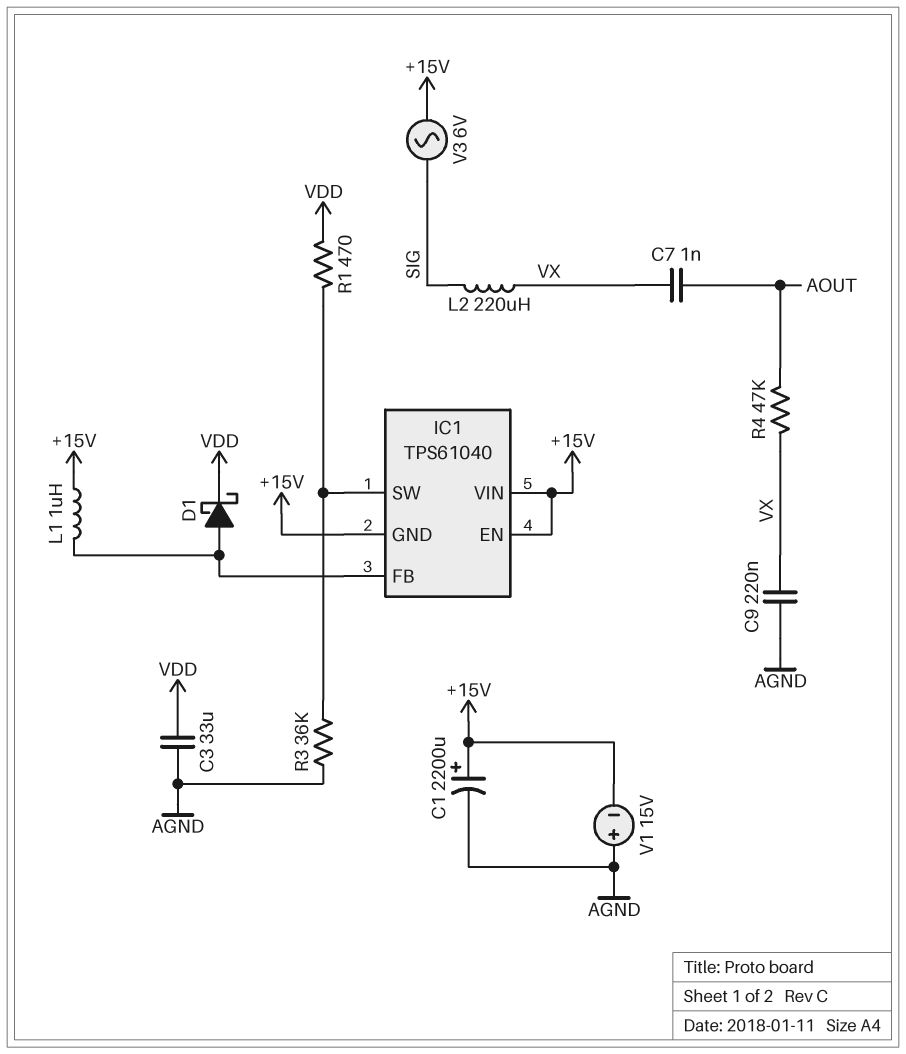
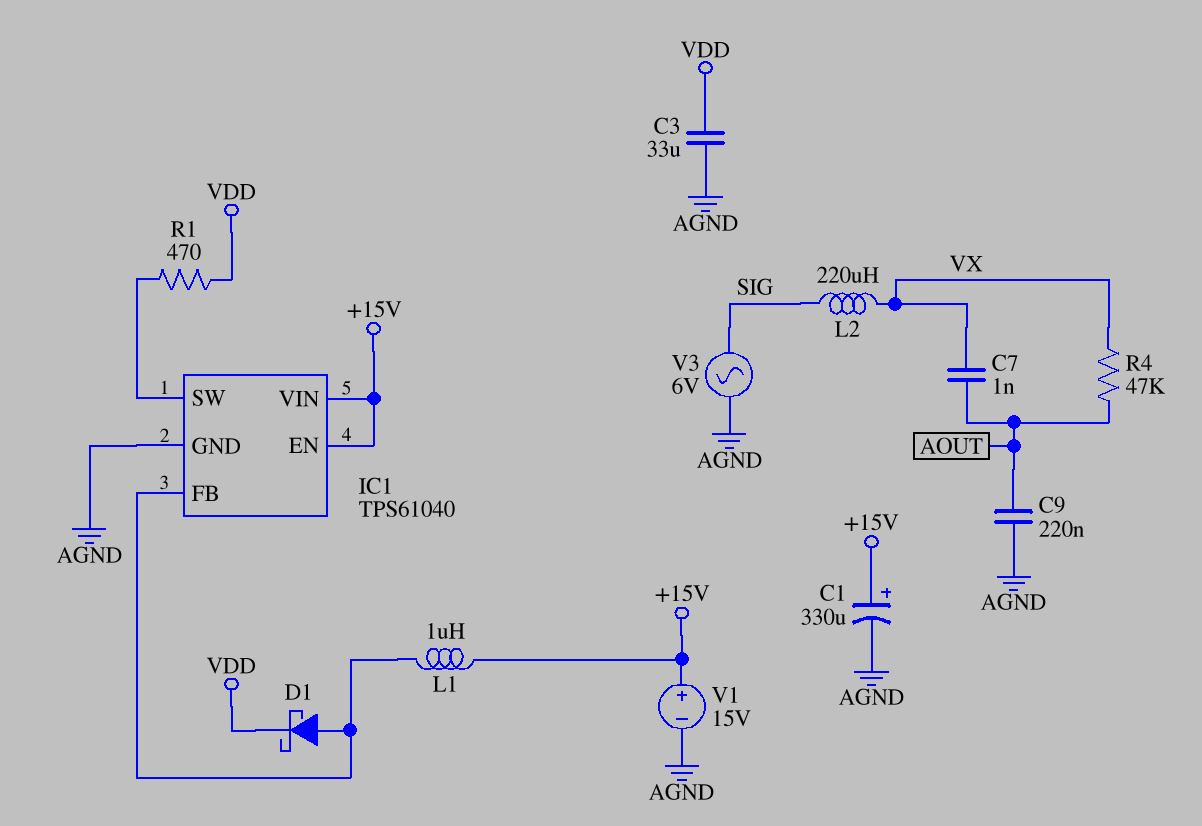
C1: 2200uF (plus +15V, minus AGND) -> 330uF (plus +15V, minus AGND)
C9: 220nF (AGND, VX) -> 220nF (AGND, AOUT)
IC1 pin GND: +15V -> AGND
R3: 36k (AGND, IC1/SW) -> none
V1: 15V (plus AGND, minus +15V) -> 15V (plus +15V, minus AGND)
V3: AC 6V (+15V, SIG) -> AC 6V (AGND, SIG)

